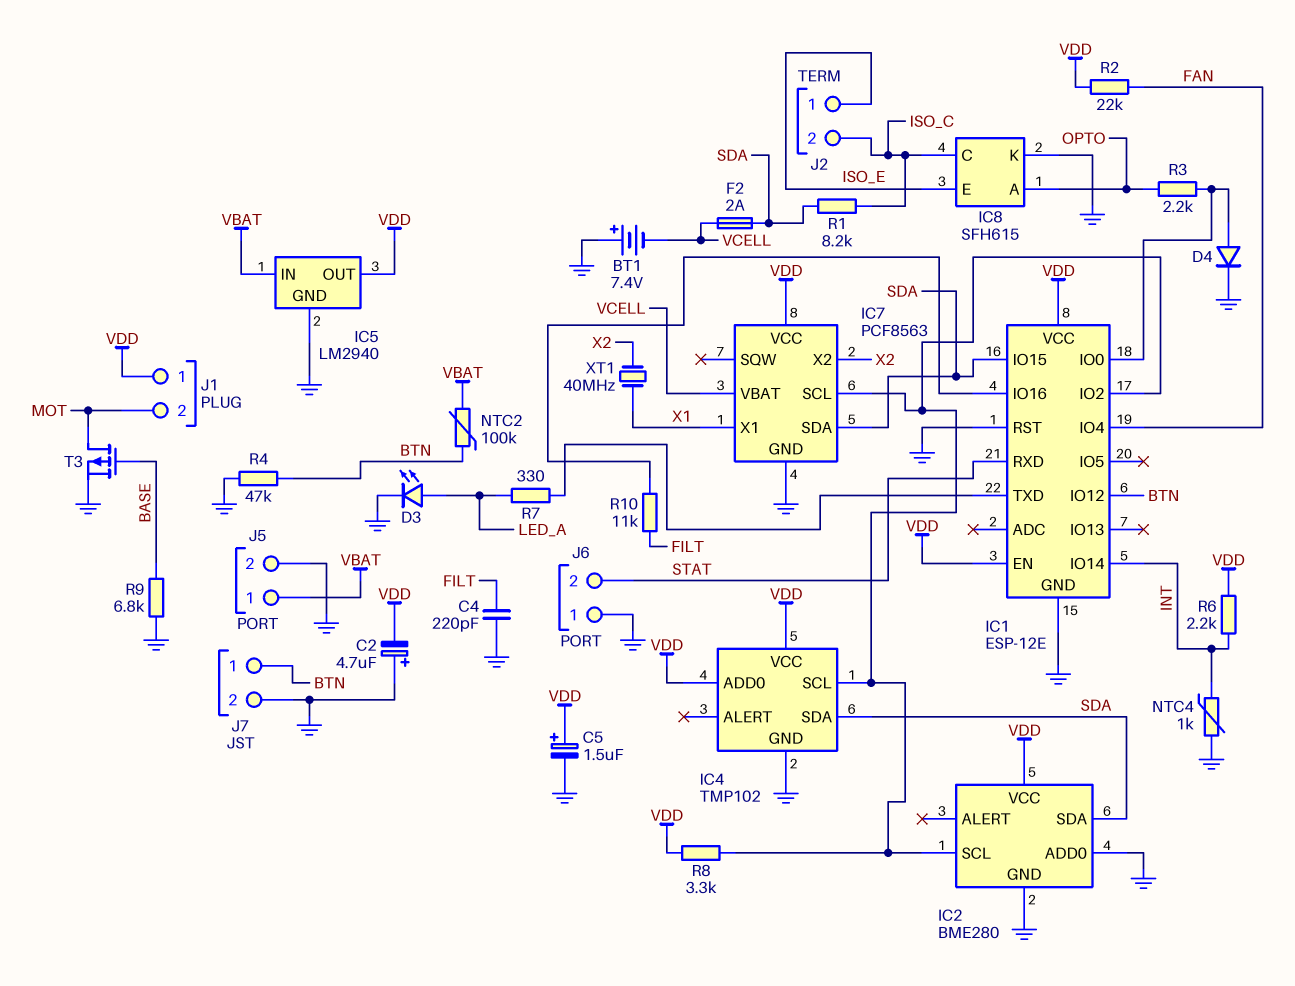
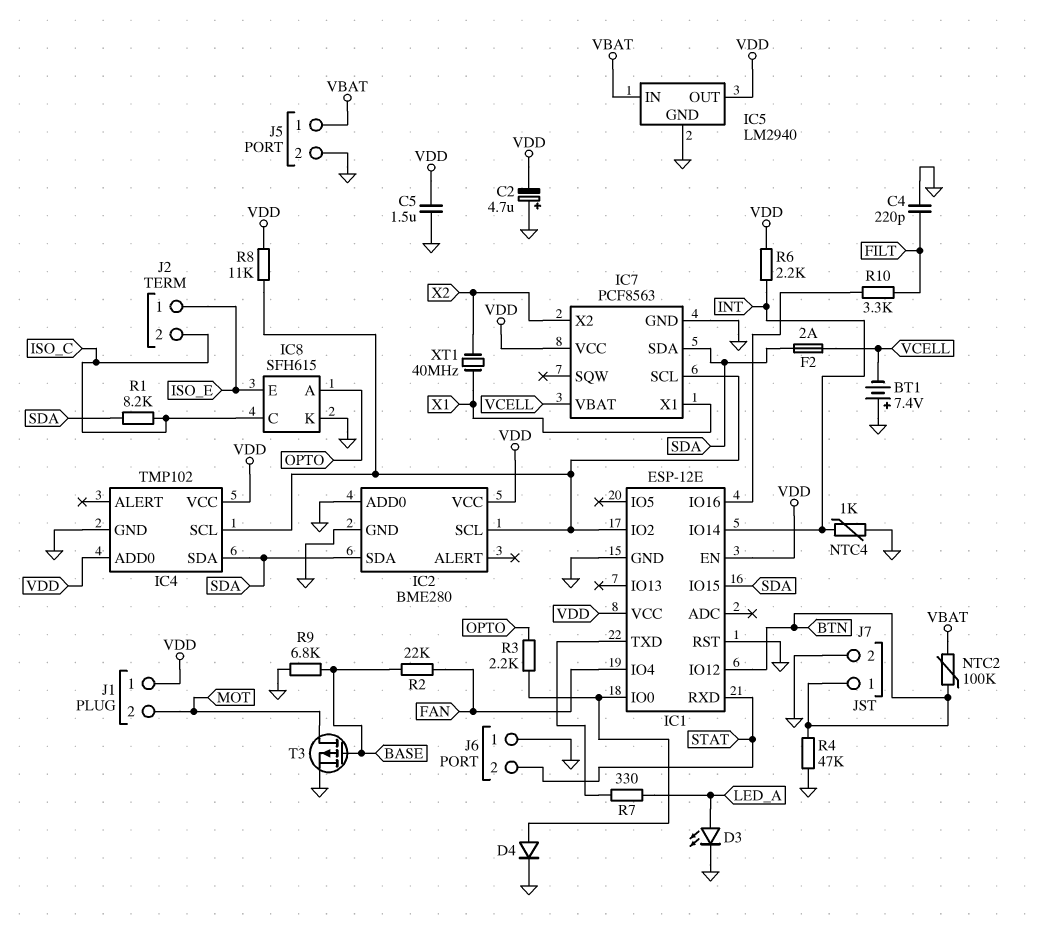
C5: 1.5uF (plus VDD, minus GND) -> 1.5uF (GND, VDD)
R2: 22k (FAN, VDD) -> 22k (BASE, FAN)
R8: 3.3k (IC1/IO2, VDD) -> 11k (IC1/IO2, VDD)
R10: 11k (FILT, IC1/IO16) -> 3.3k (FILT, IC1/IO16)

